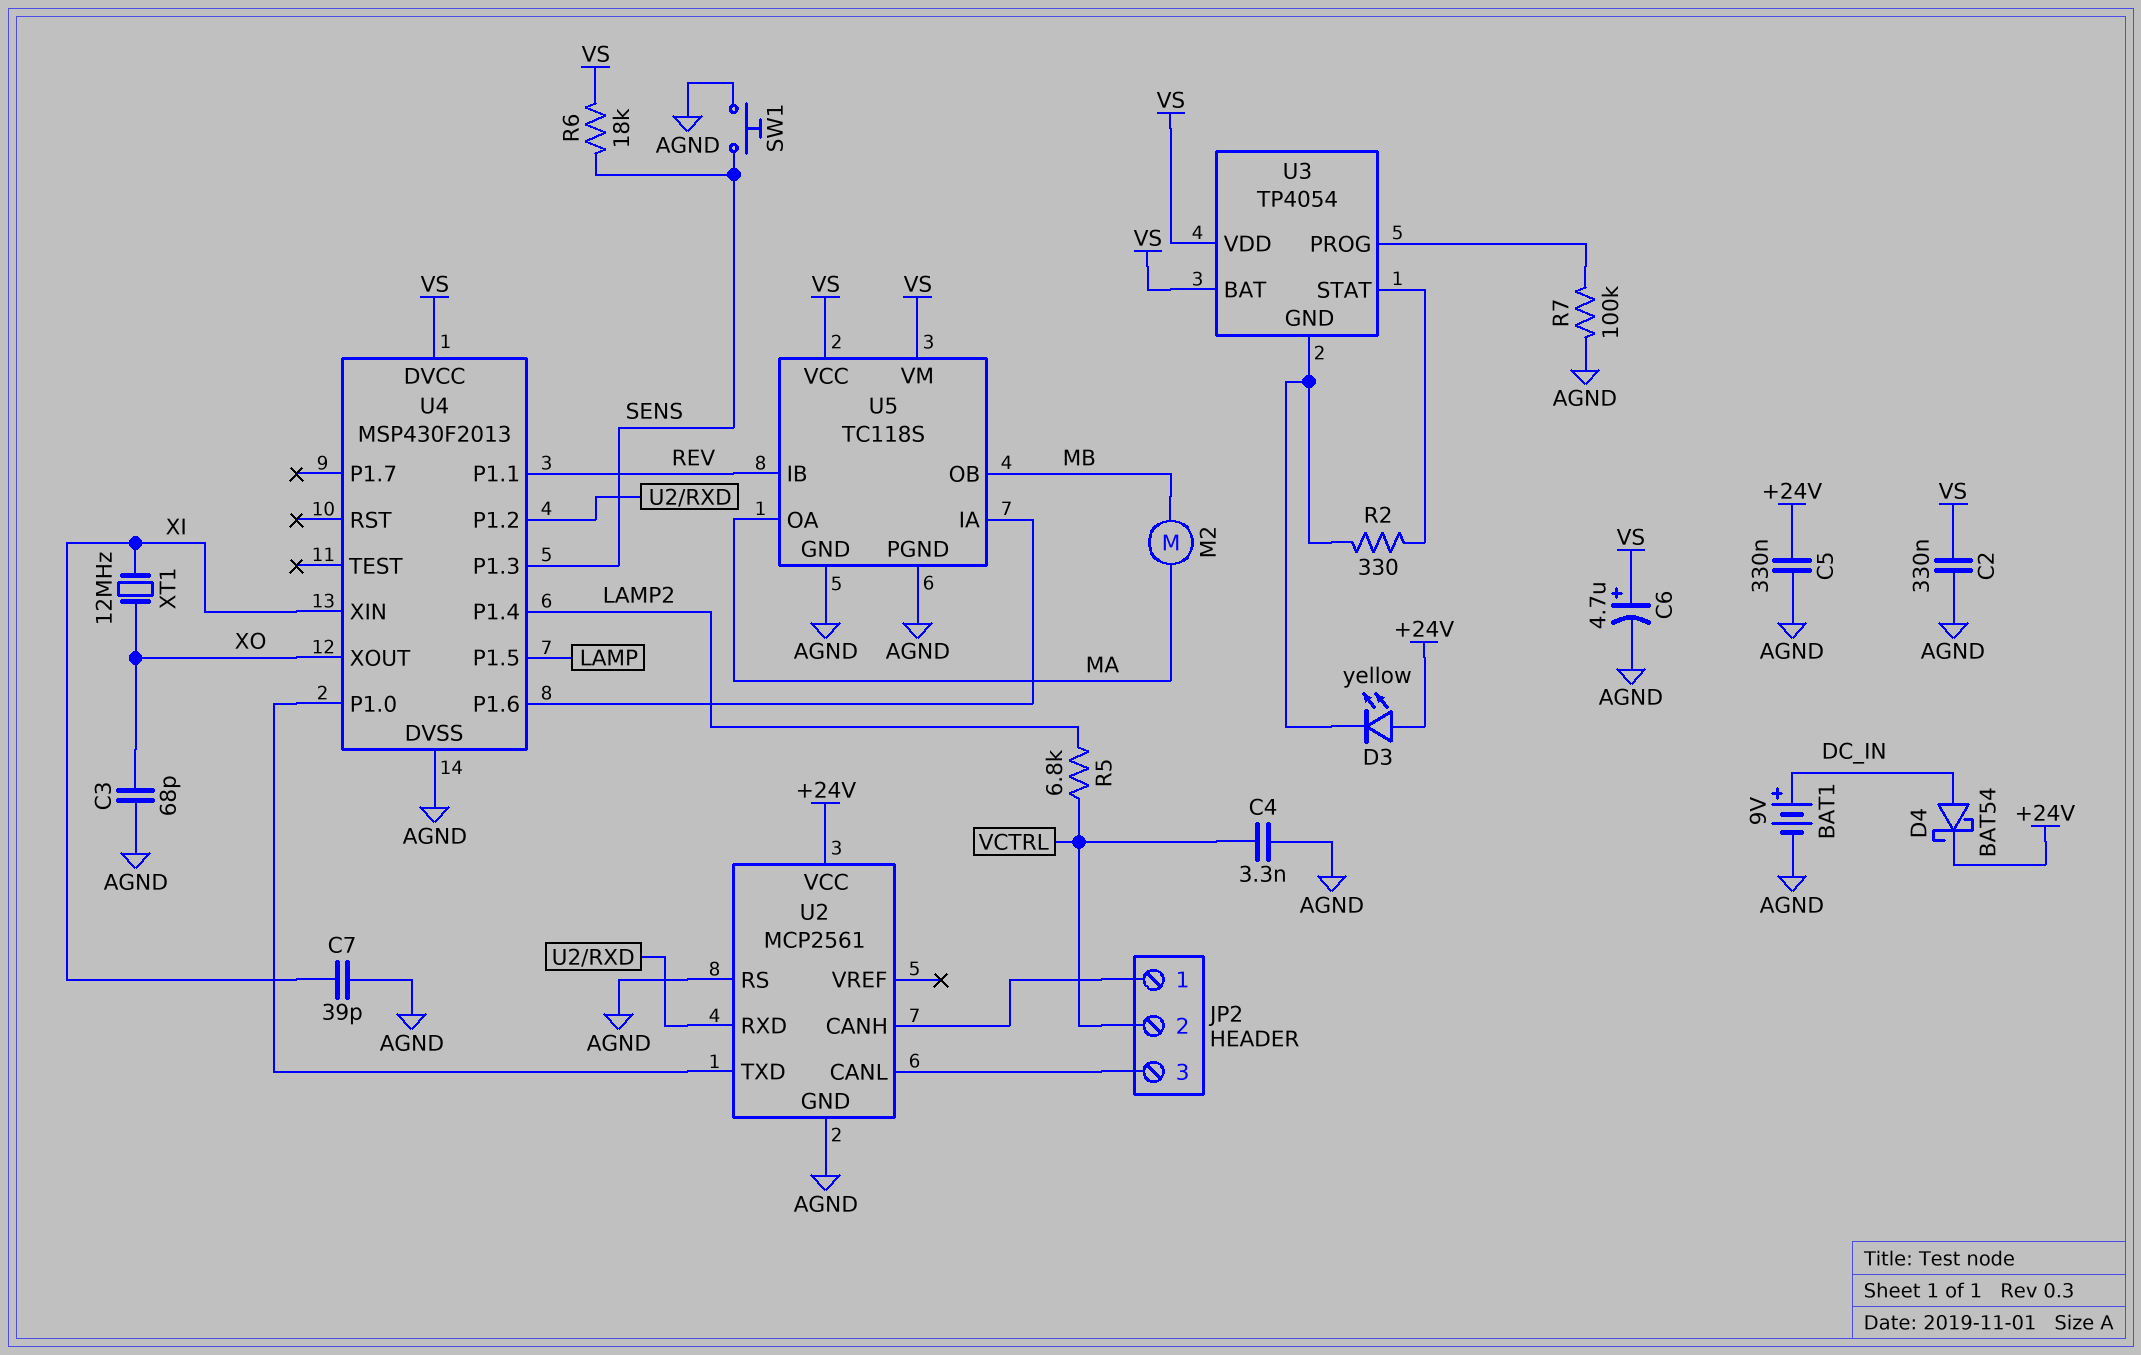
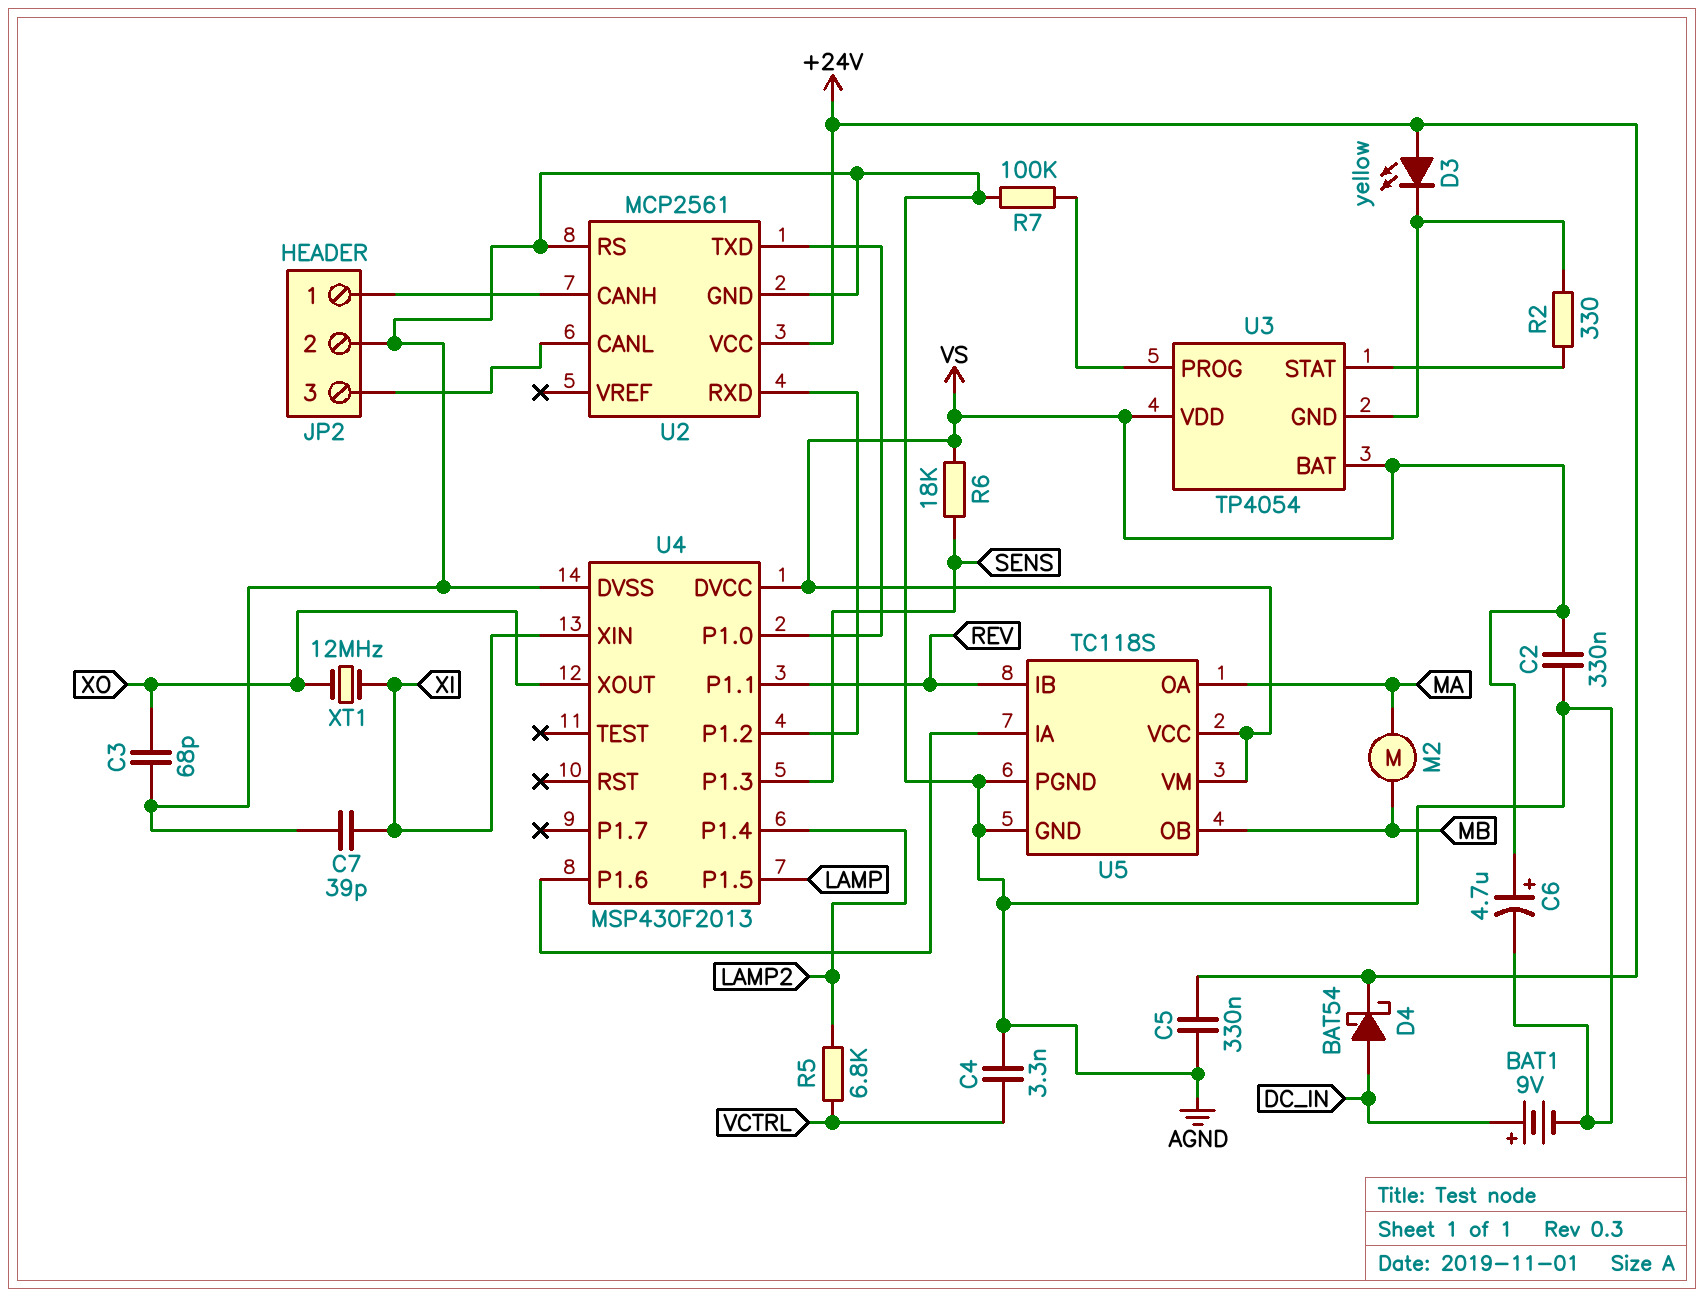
JP2 pin 2: VCTRL -> AGND
SW1: button (AGND, SENS) -> none

